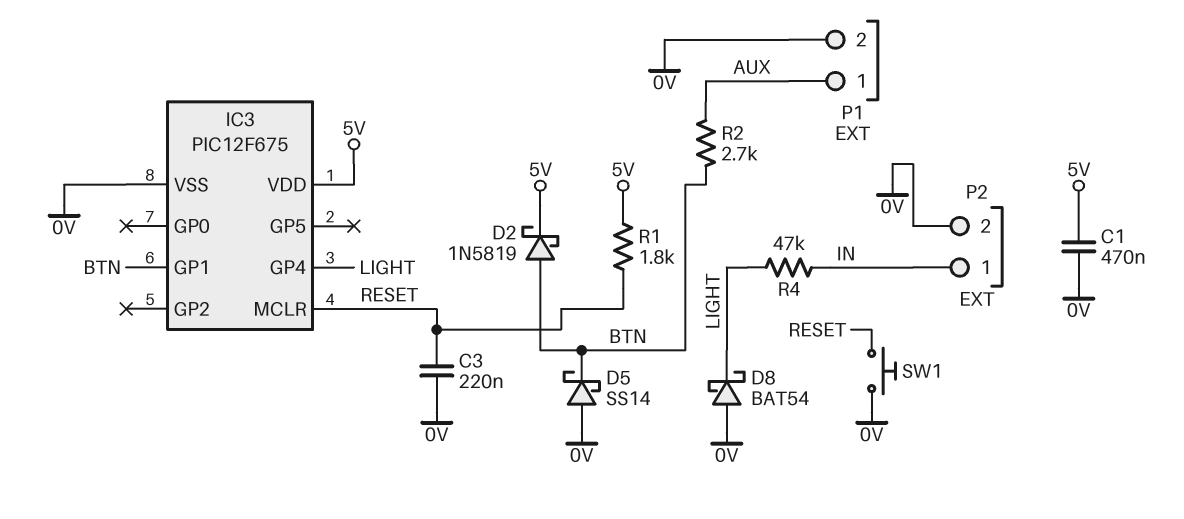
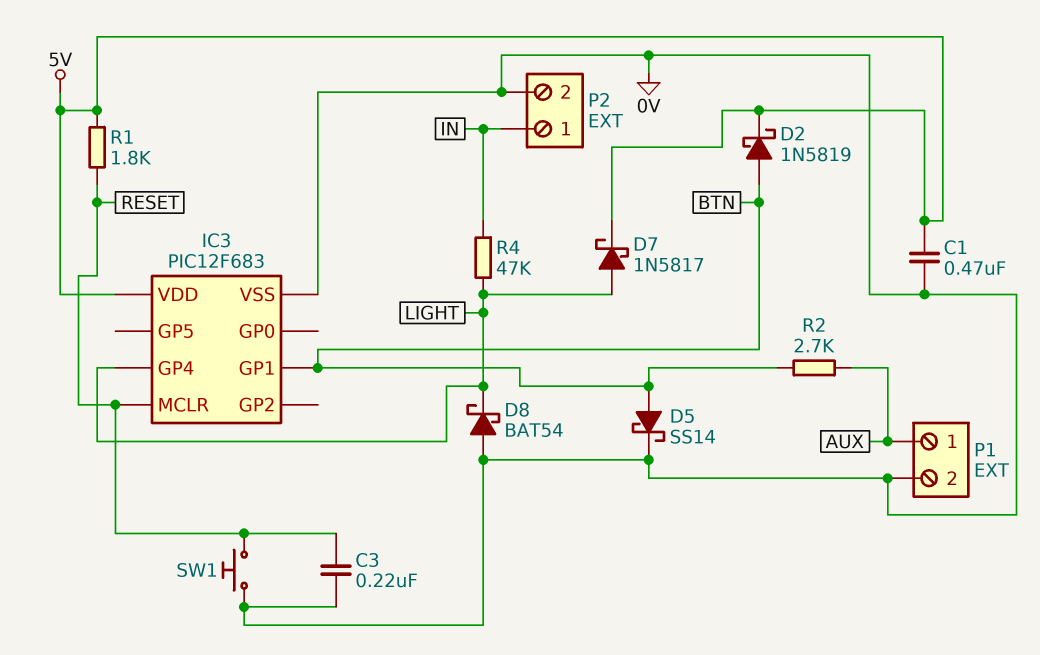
D5: schottky SS14 (A 0V, K BTN) -> schottky SS14 (A BTN, K 0V)
D7: none -> schottky 1N5817 (A LIGHT, K 5V)
IC3: PIC12F675 -> PIC12F683

